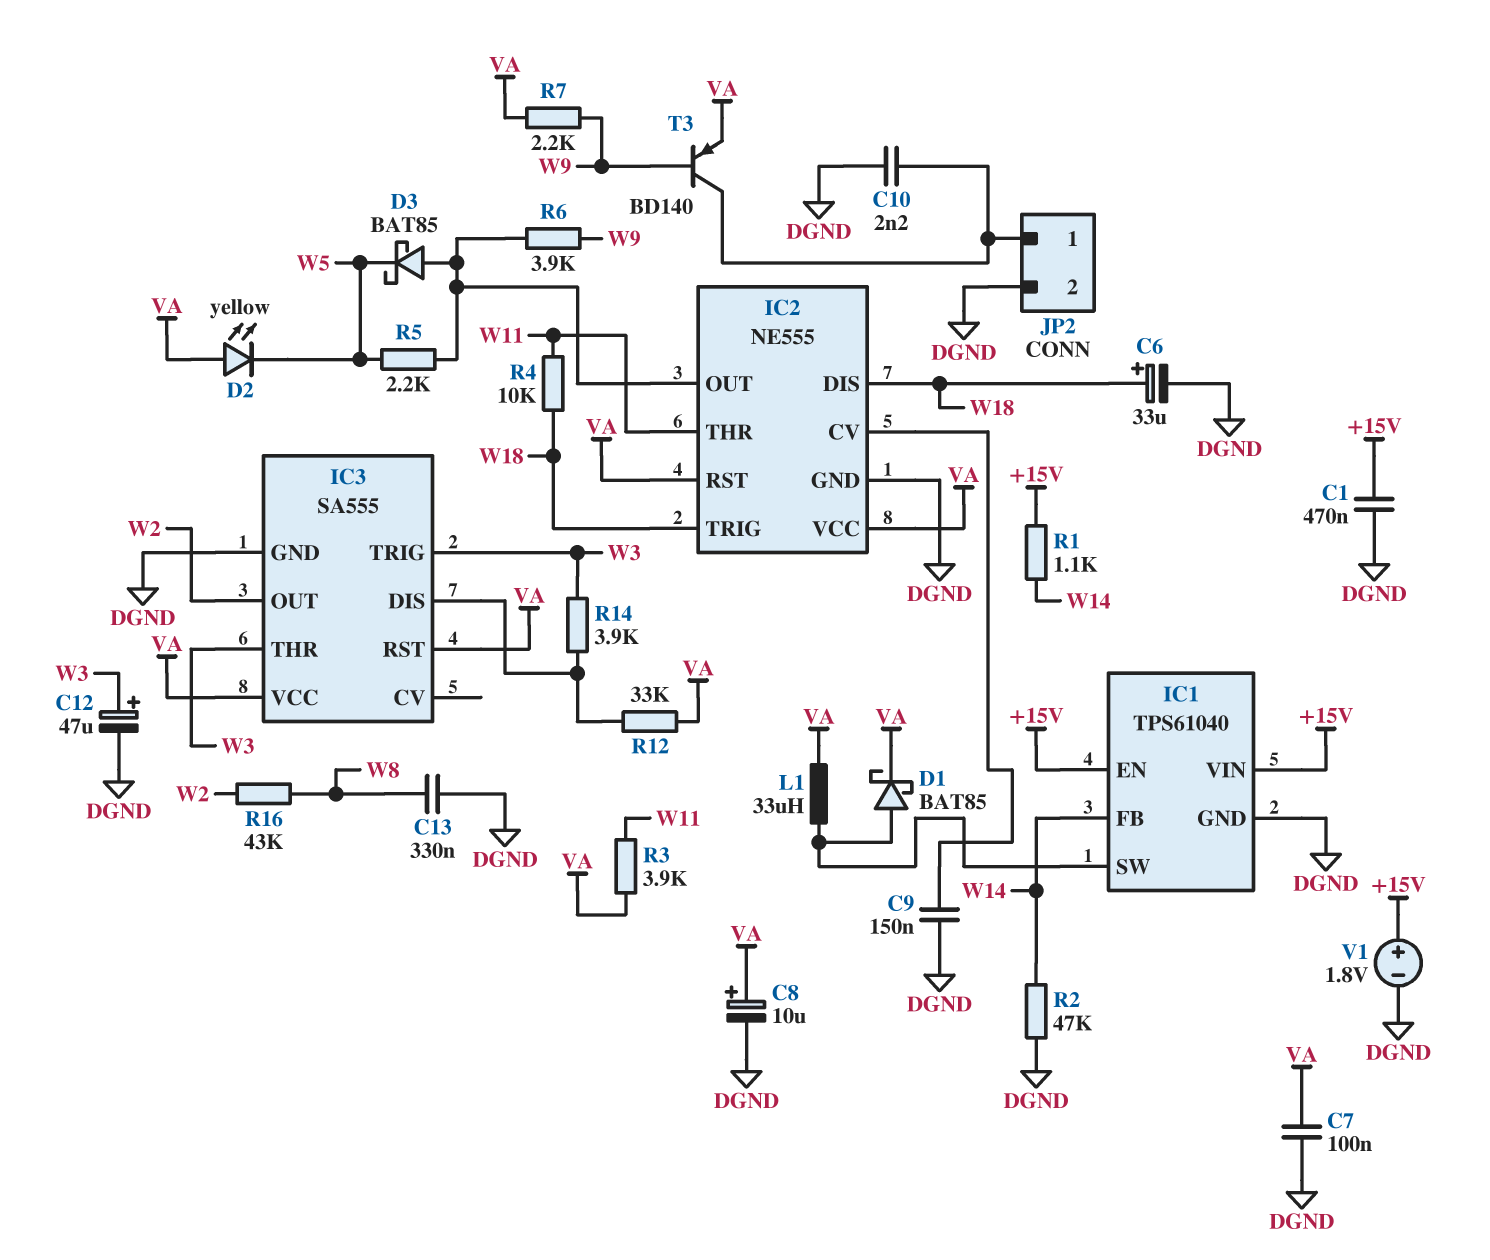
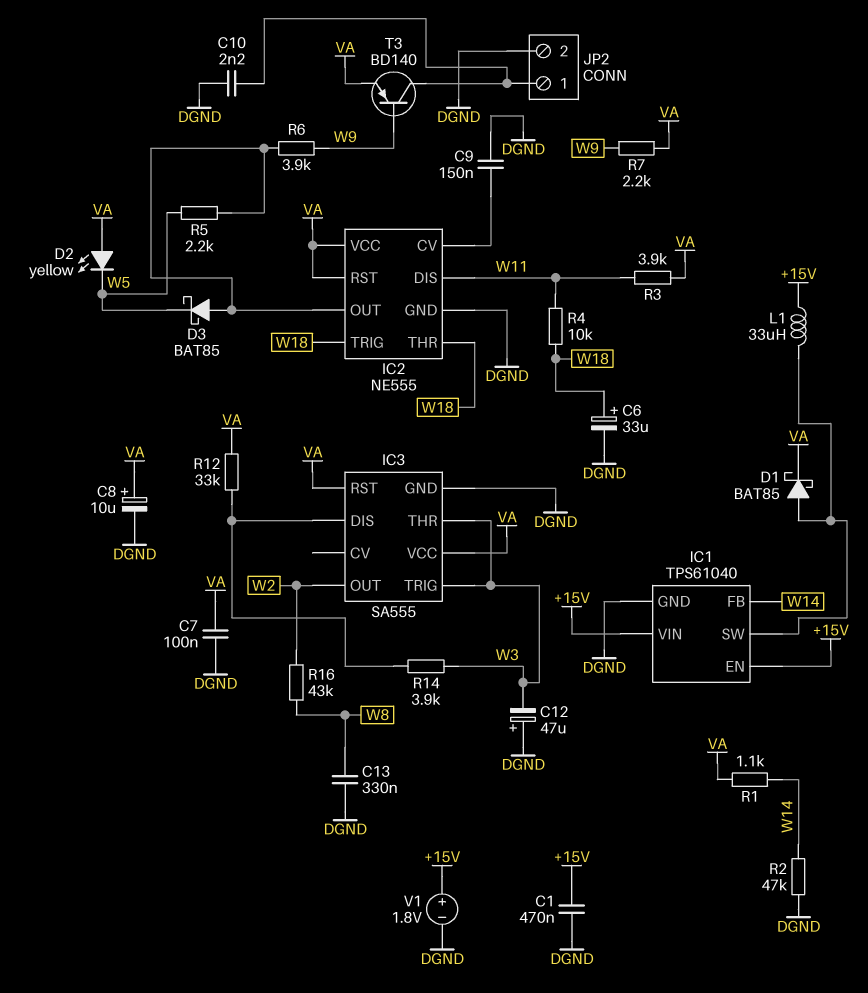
C12: 47uF (plus W3, minus DGND) -> 47uF (plus DGND, minus W3)
IC2 pin DIS: W18 -> W11
IC2 pin THR: W11 -> W18
L1: 33uH (IC1/SW, VA) -> 33uH (+15V, IC1/SW)
R1: 1.1k (+15V, W14) -> 1.1k (VA, W14)

